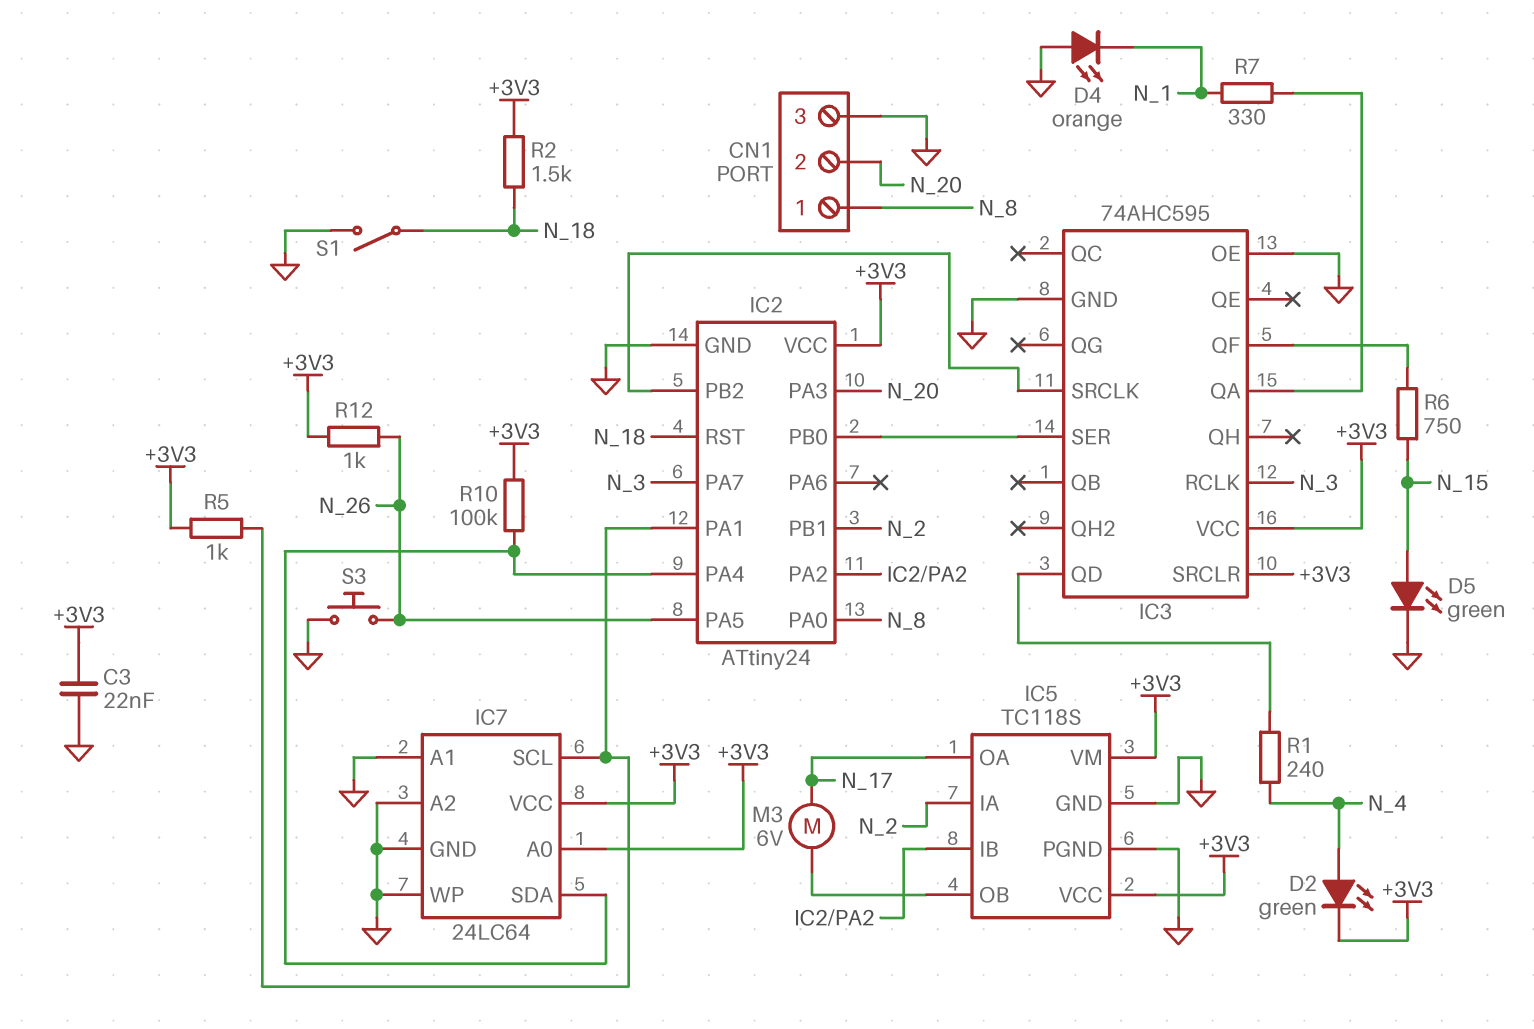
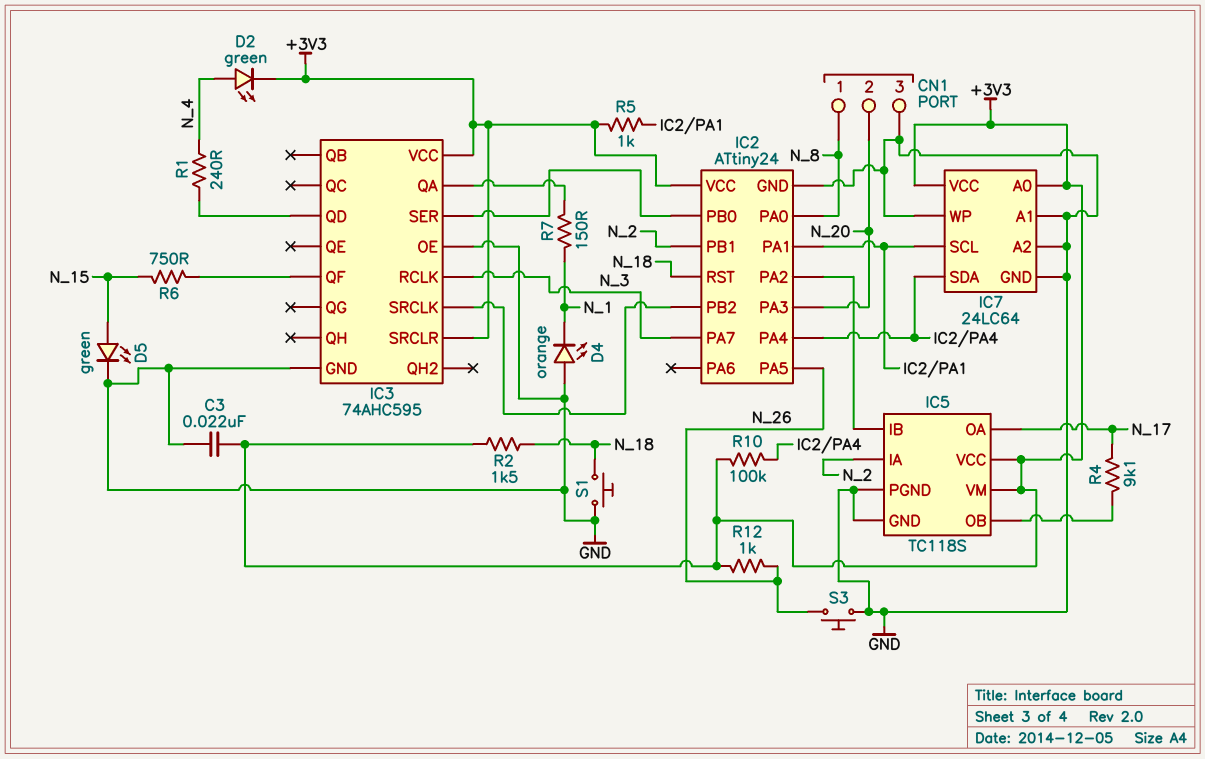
M3: motor 6V (IC5/OB, N_17) -> none
R4: none -> 9.1k (IC5/OB, N_17)
R7: 330 (IC3/QA, N_1) -> 150 (IC3/QA, N_1)
S1: switch (GND, N_18) -> button (GND, N_18)

